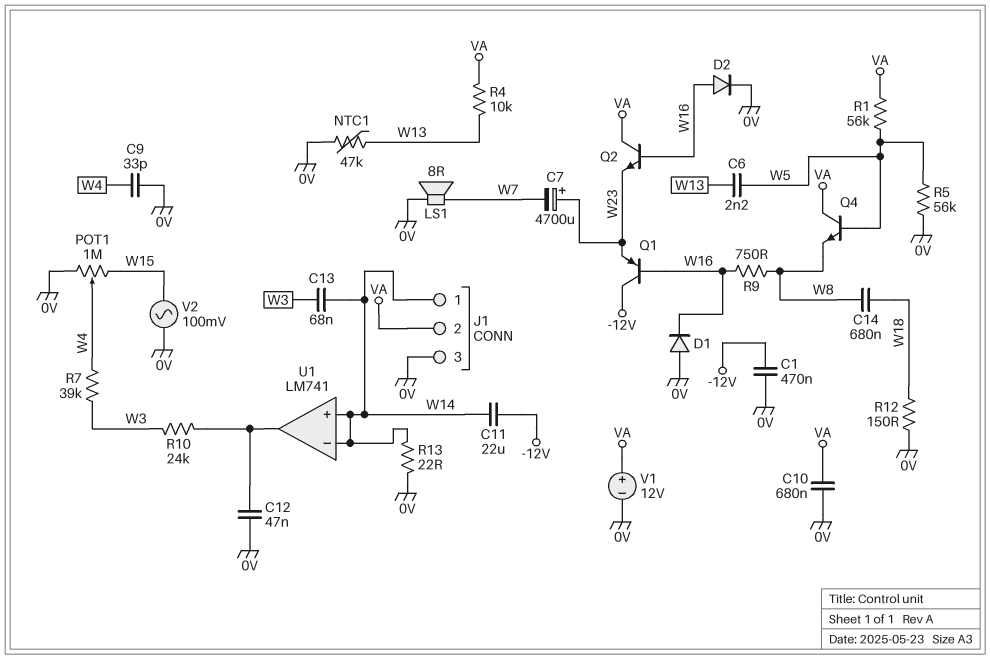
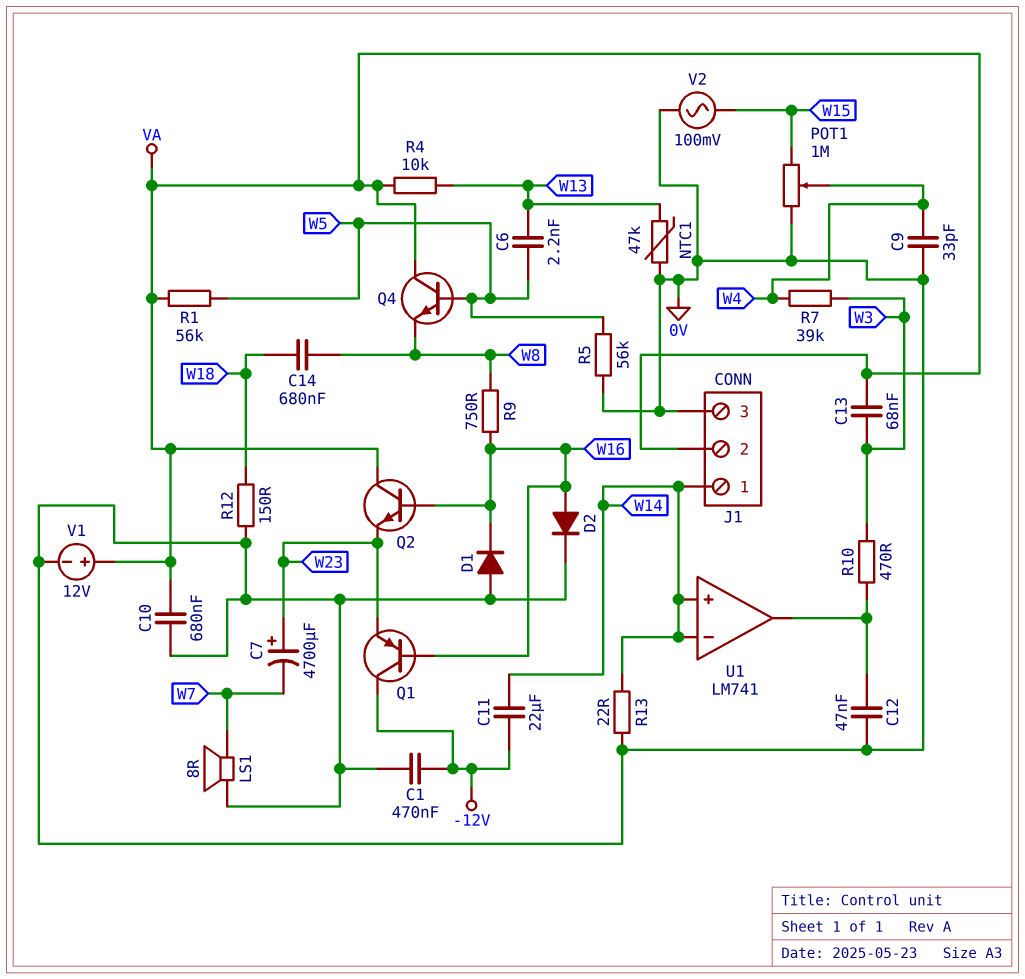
C13: 68nF (W3, W14) -> 68nF (VA, W3)
R10: 24k (U1/out, W3) -> 470 (U1/out, W3)

